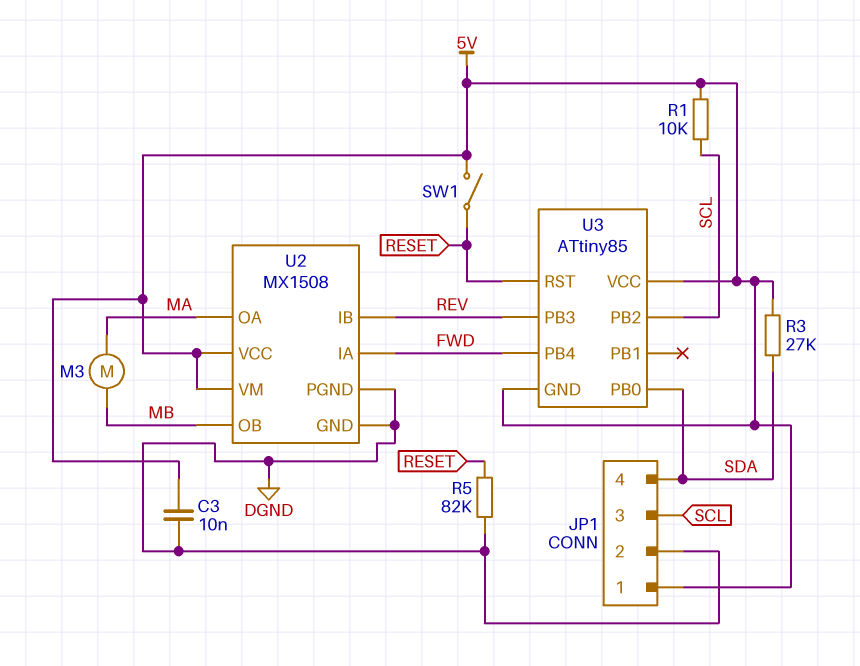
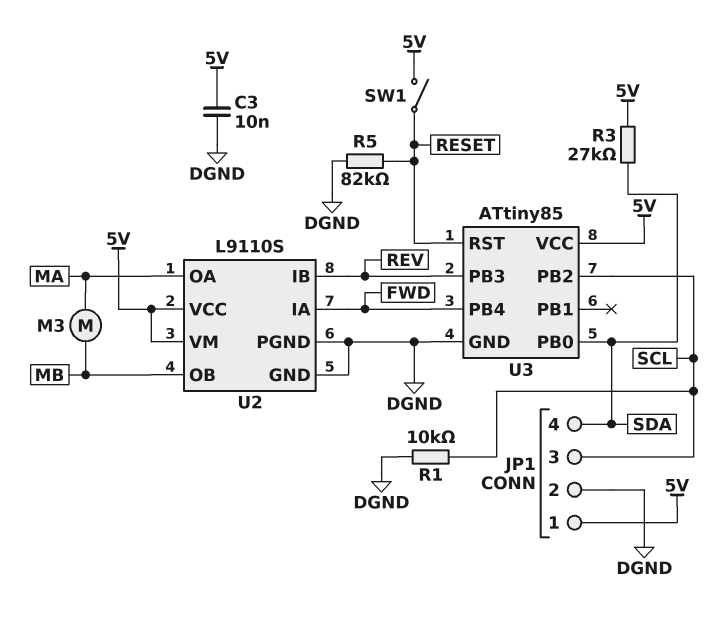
R1: 10k (5V, SCL) -> 10k (DGND, SCL)
U2: MX1508 -> L9110S
U3 pin GND: 5V -> DGND

